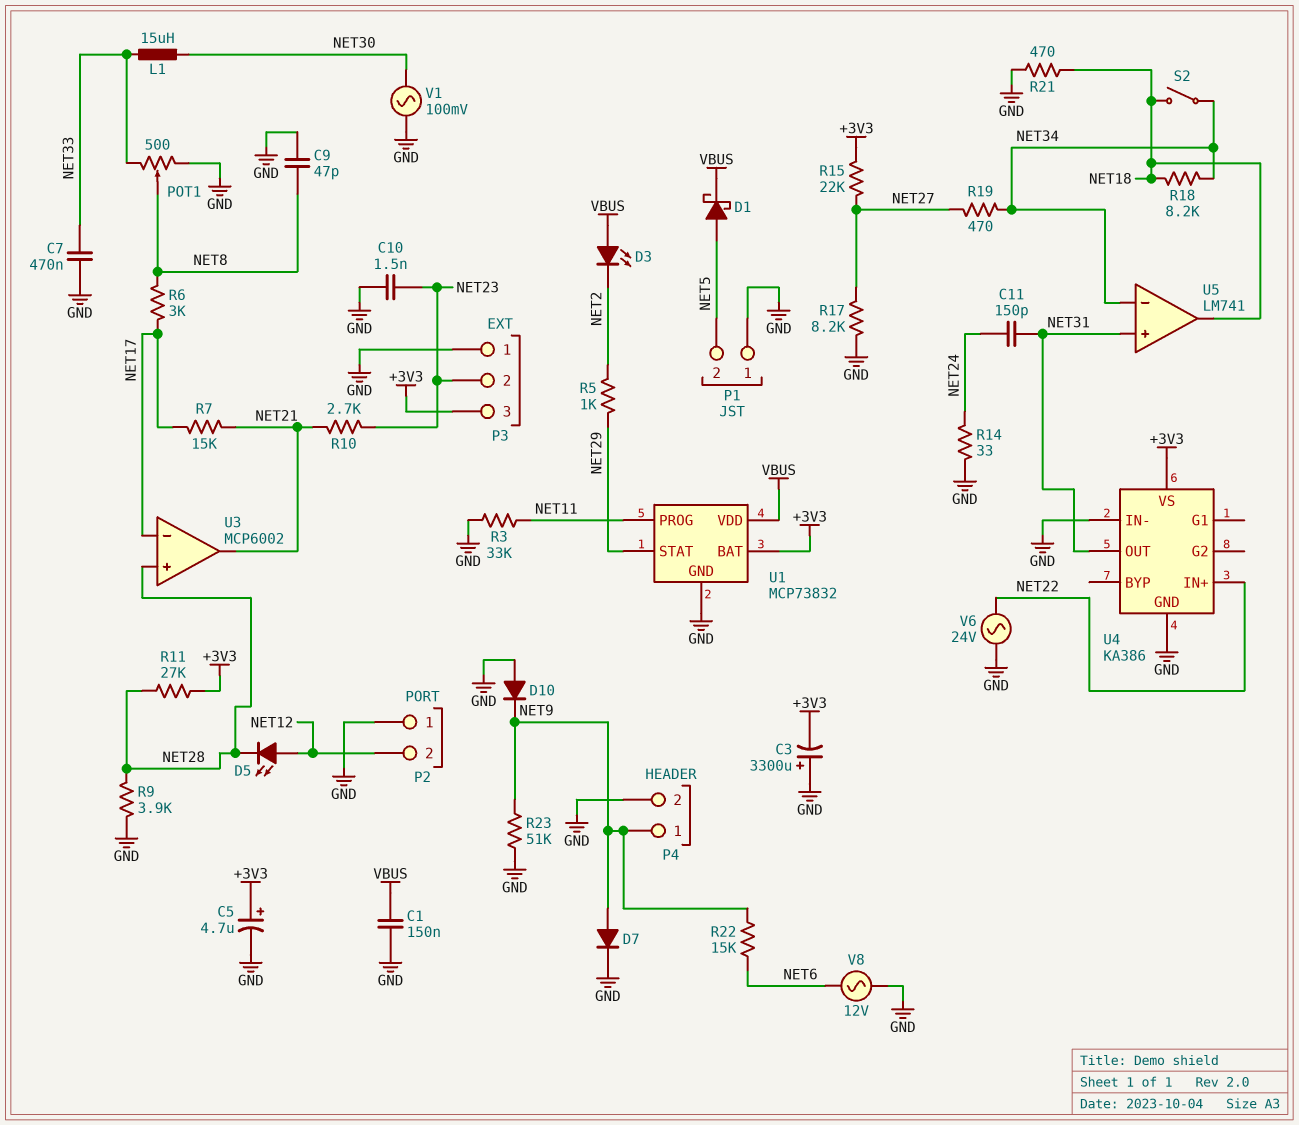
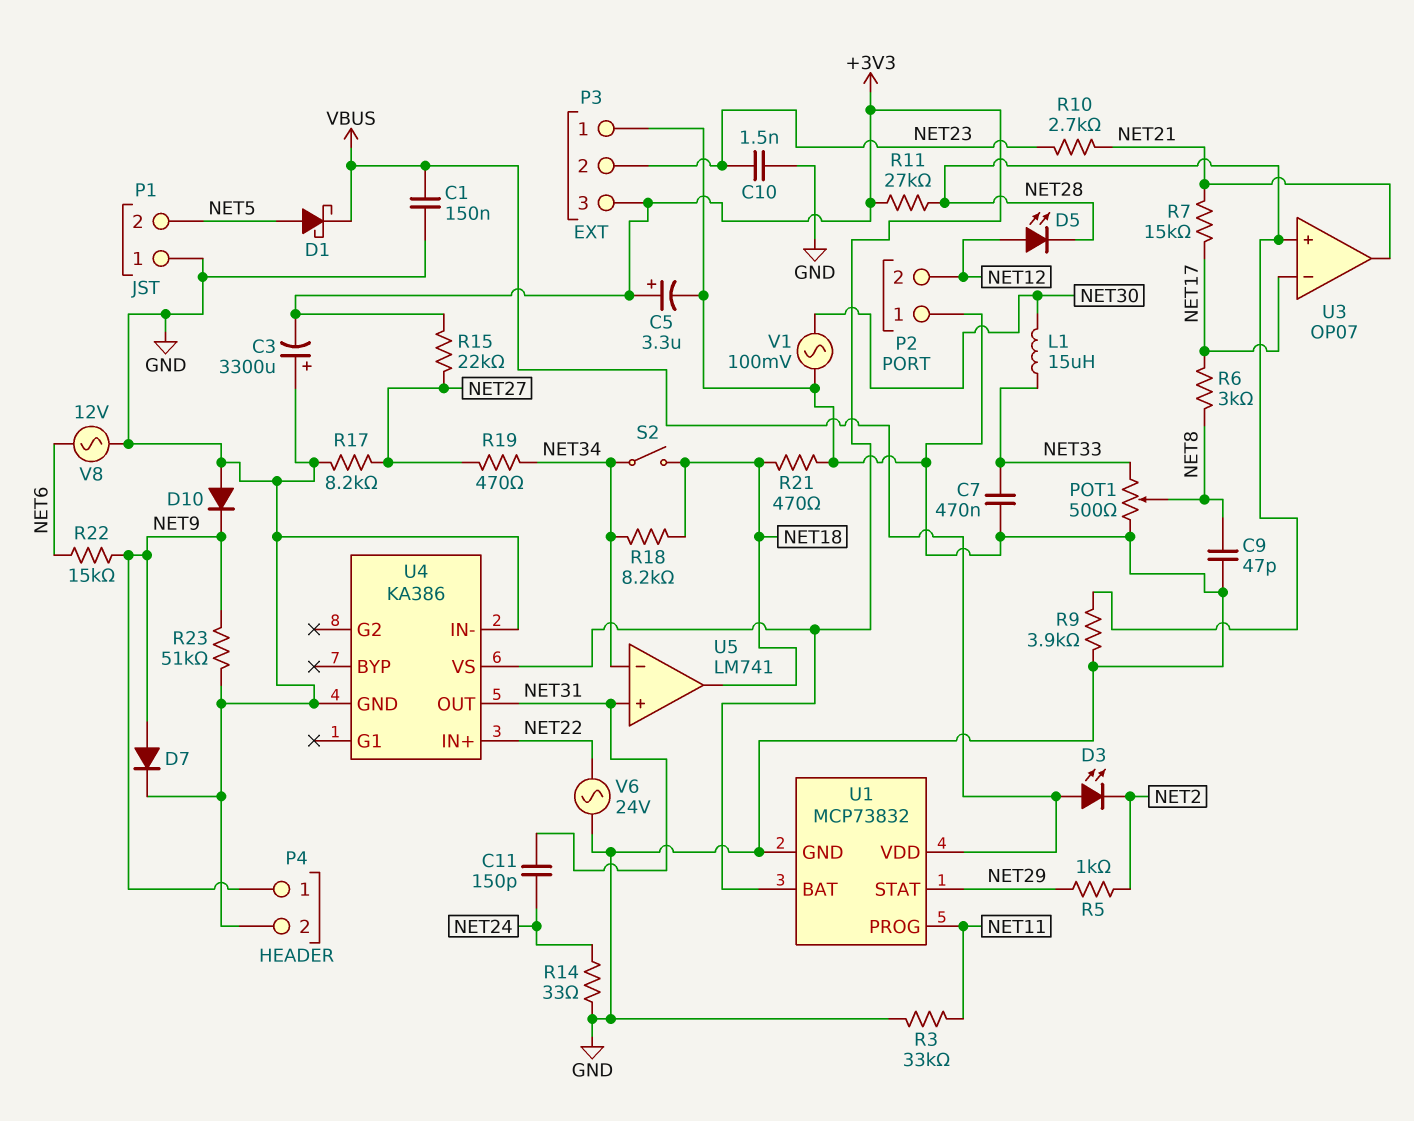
C5: 4.7uF (plus +3V3, minus GND) -> 3.3uF (plus +3V3, minus GND)
U3: MCP6002 -> OP07

